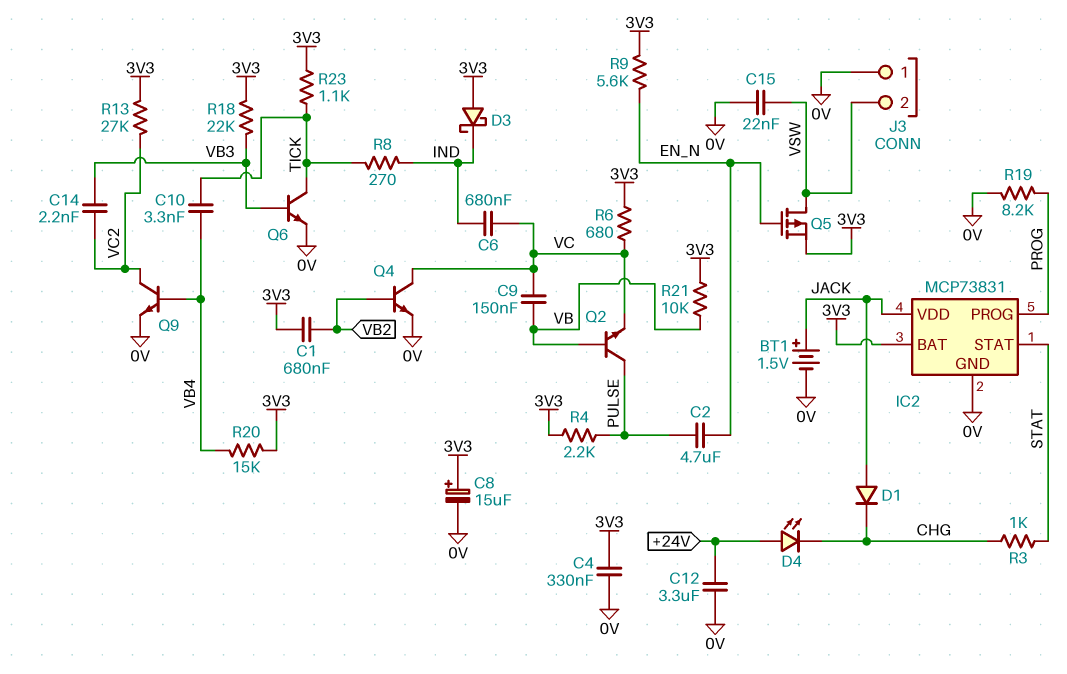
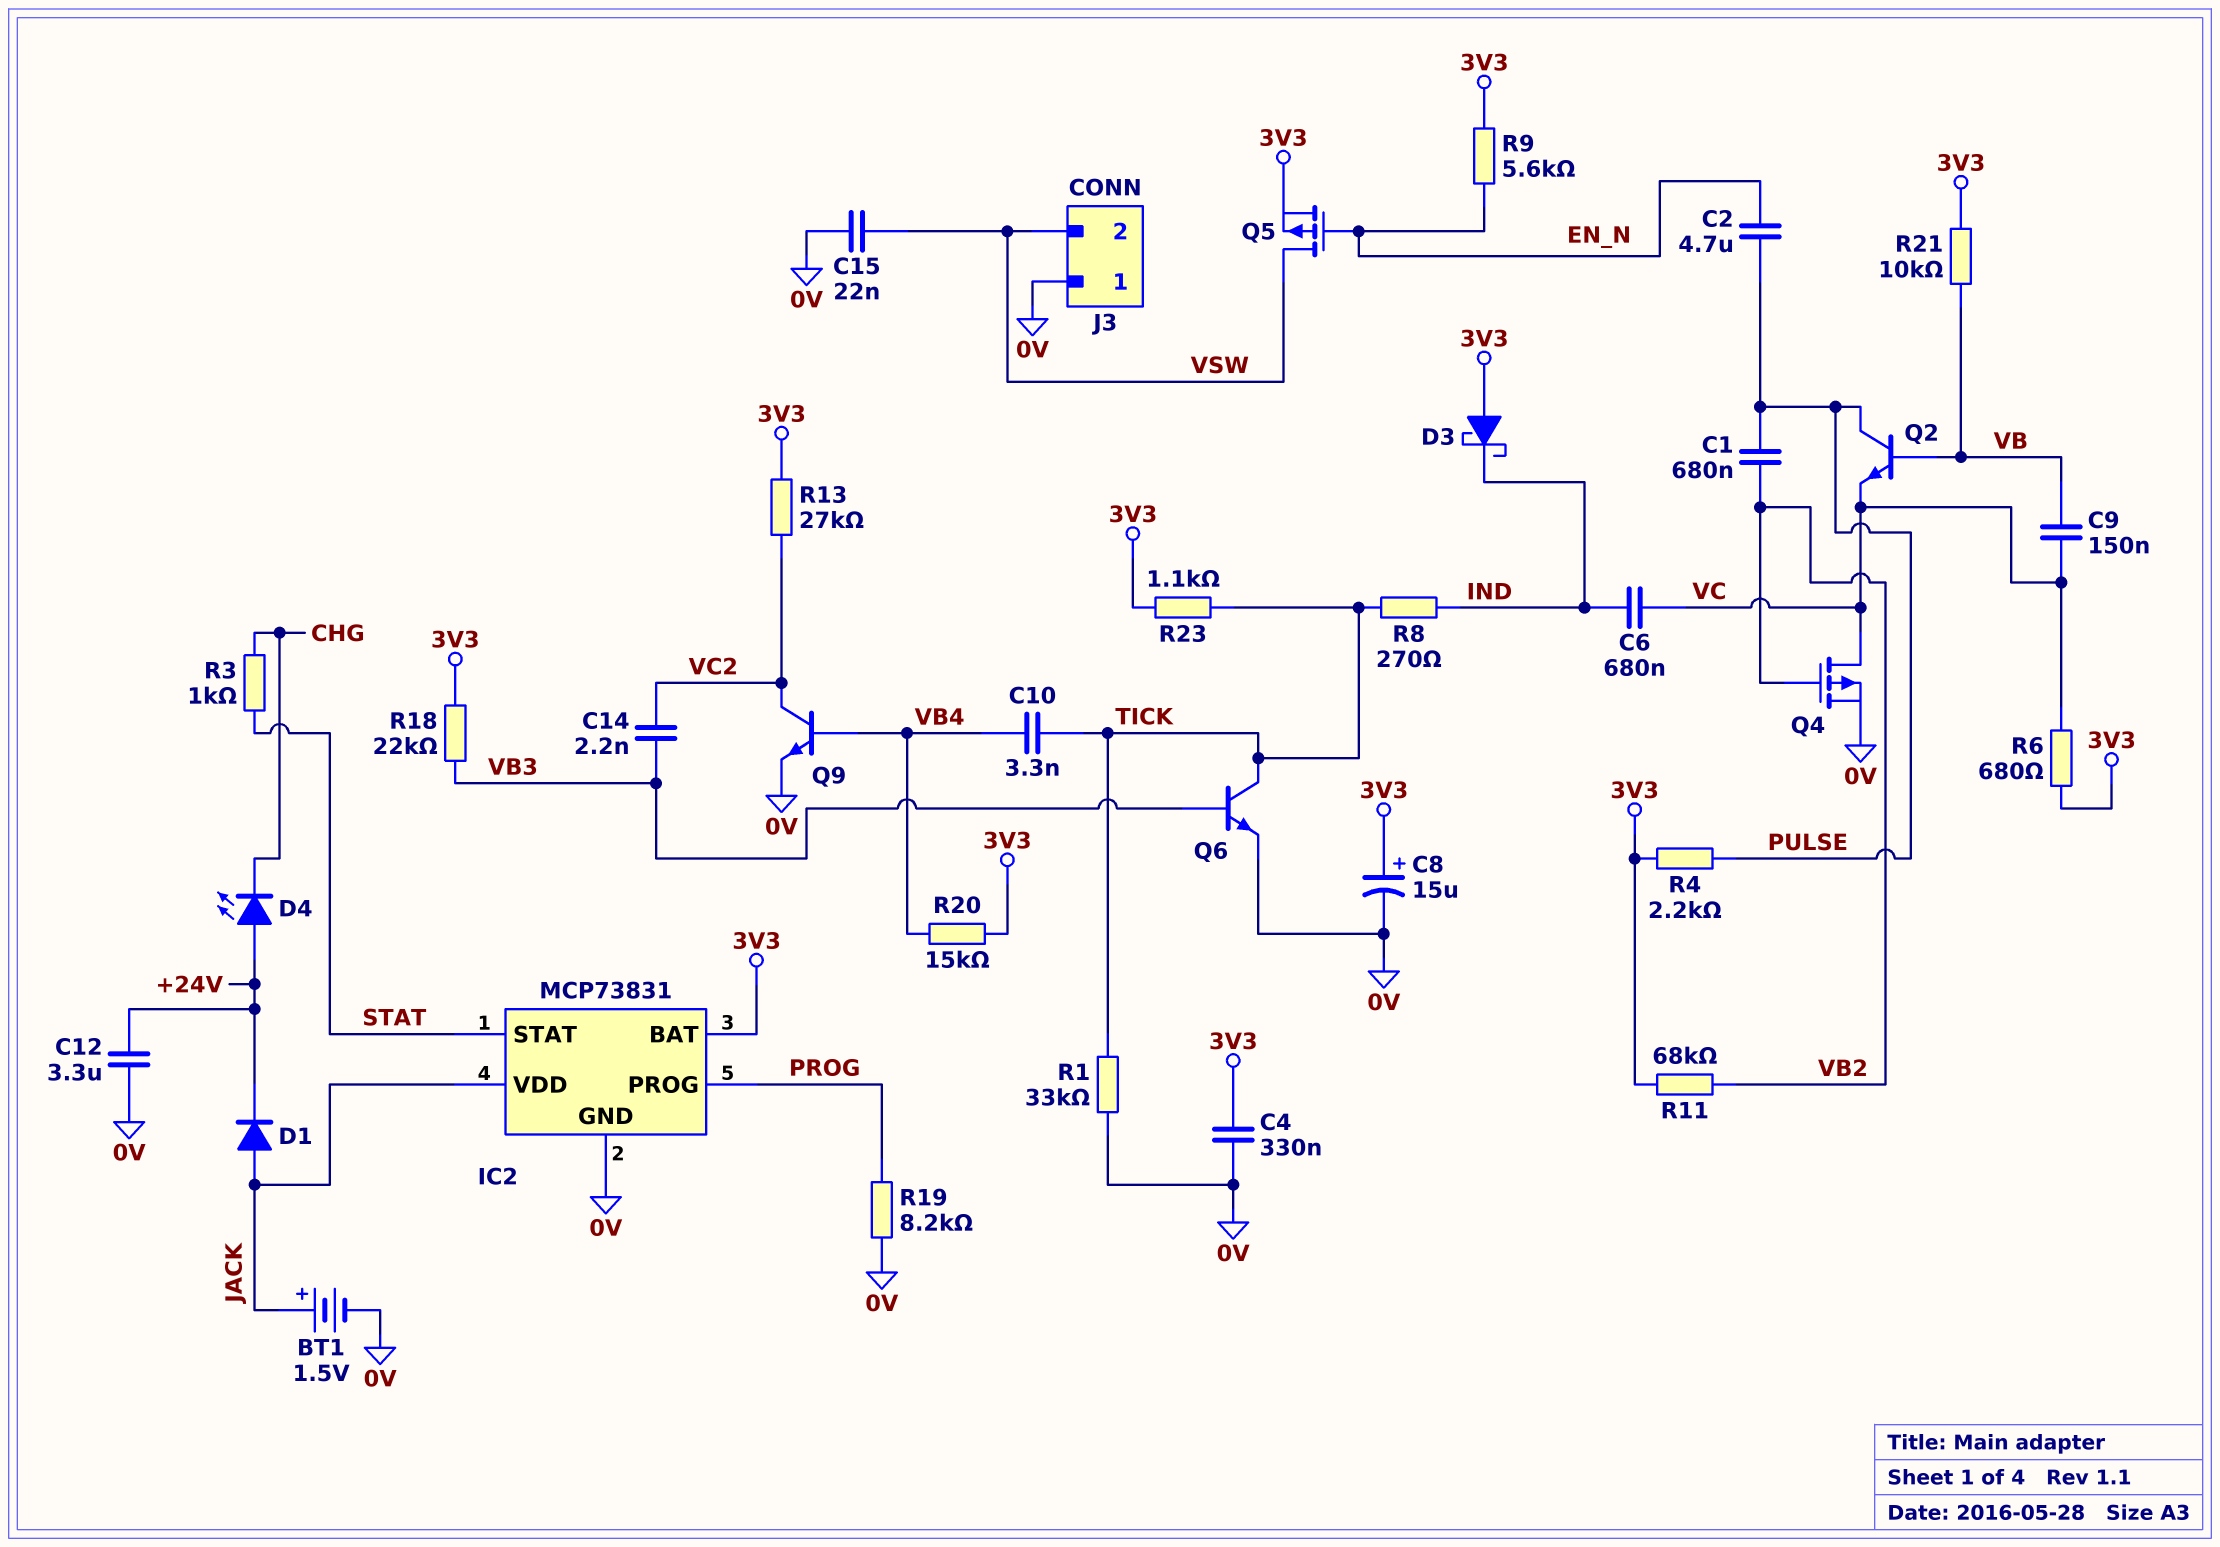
C1: 680nF (3V3, VB2) -> 680nF (PULSE, VB2)
D1: diode (A JACK, K CHG) -> diode (A JACK, K +24V)
Q4: NPN (B VB2, C VC, E 0V) -> PMOS (G VB2, D VC, S 0V)
R1: none -> 33k (0V, TICK)
R11: none -> 68k (3V3, VB2)

